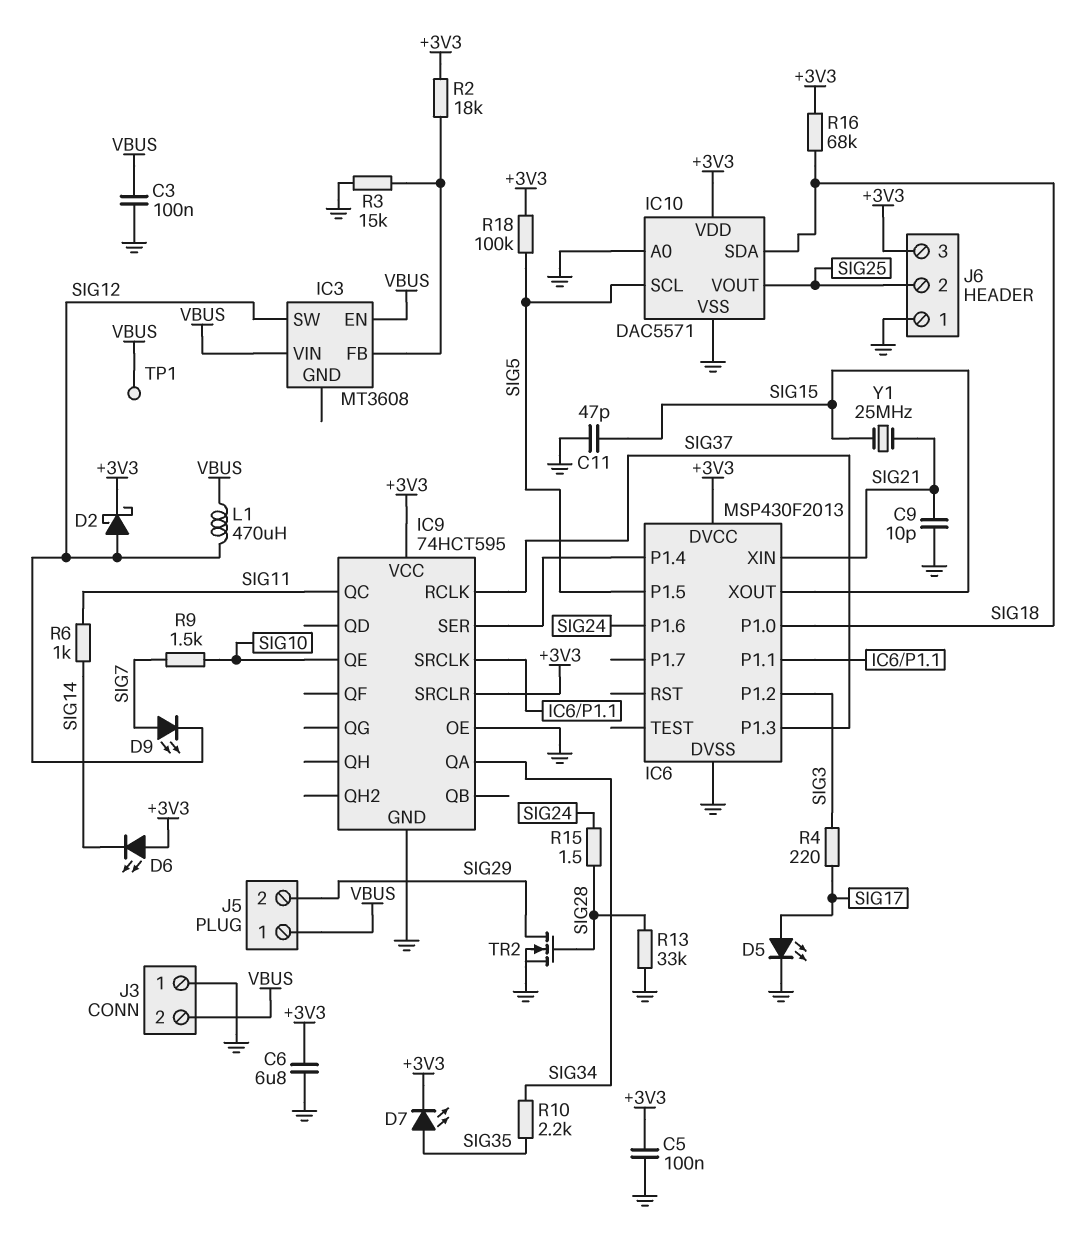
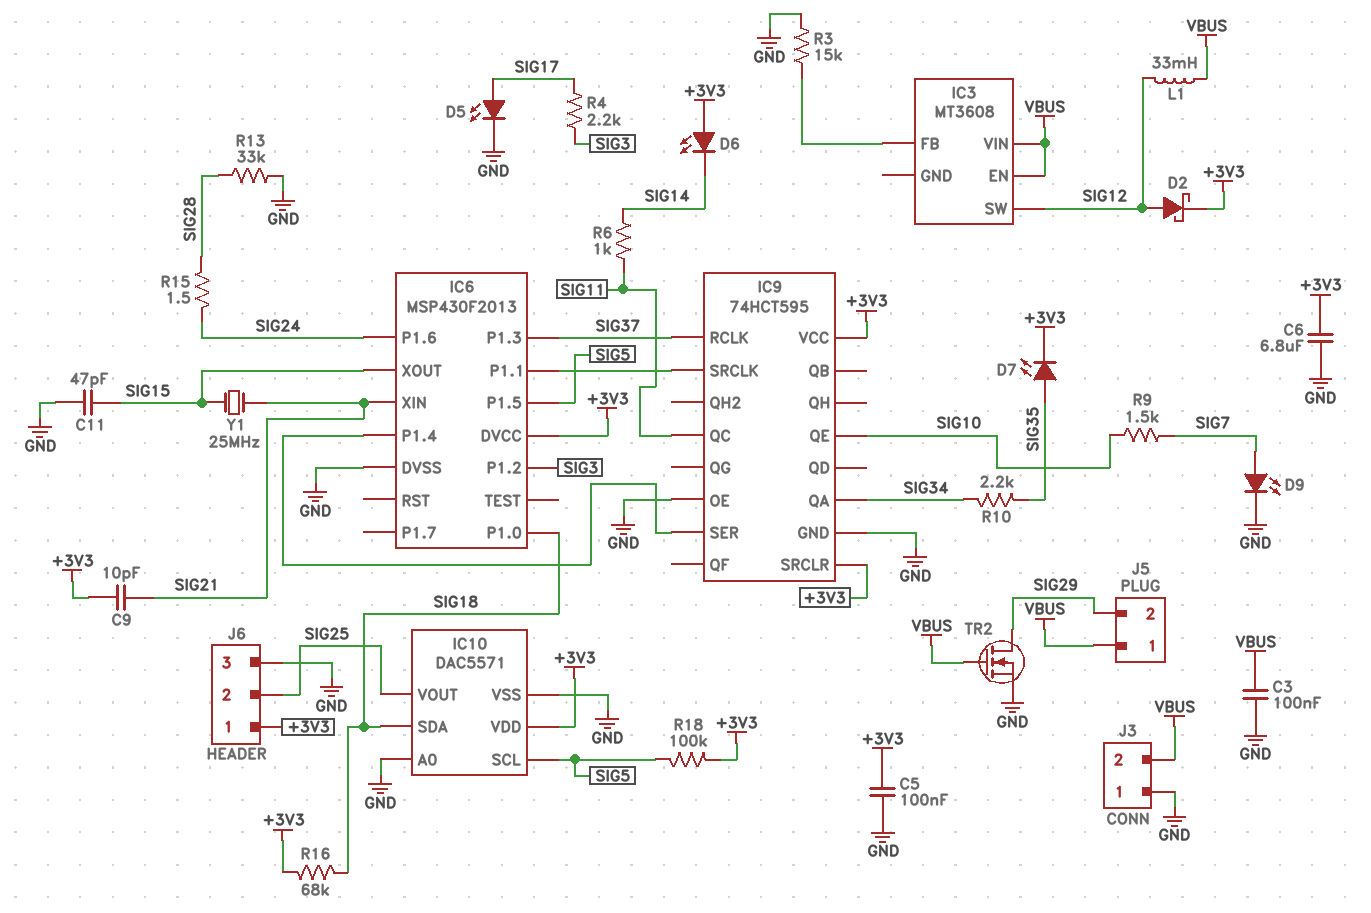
C9: 10pF (GND, SIG21) -> 10pF (+3V3, SIG21)
D9: LED (A SIG7, K SIG12) -> LED (A SIG7, K GND)
J6 pin 1: GND -> +3V3
J6 pin 3: +3V3 -> GND
L1: 470uH (SIG12, VBUS) -> 33mH (SIG12, VBUS)
R2: 18k (+3V3, IC3/FB) -> none
R4: 220 (SIG3, SIG17) -> 2.2k (SIG3, SIG17)
TP1: test point (VBUS) -> none
TR2: NMOS (G SIG28, D SIG29, S GND) -> NMOS (G VBUS, D SIG29, S GND)

